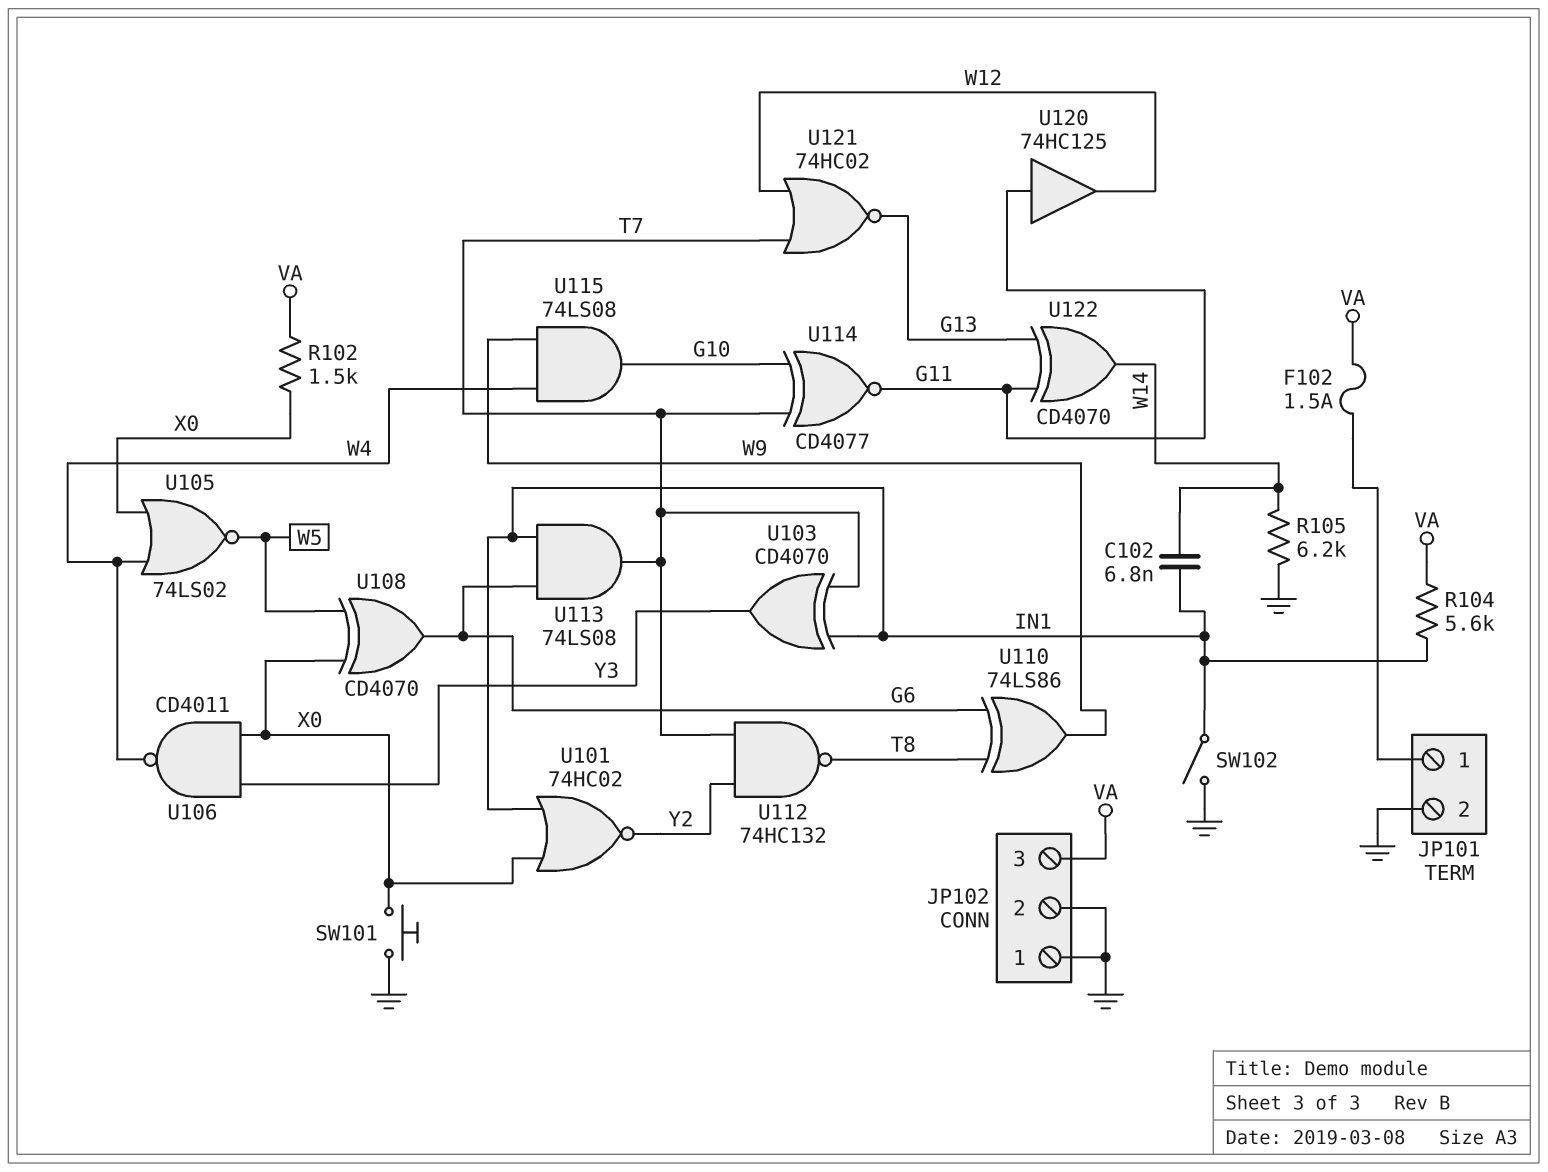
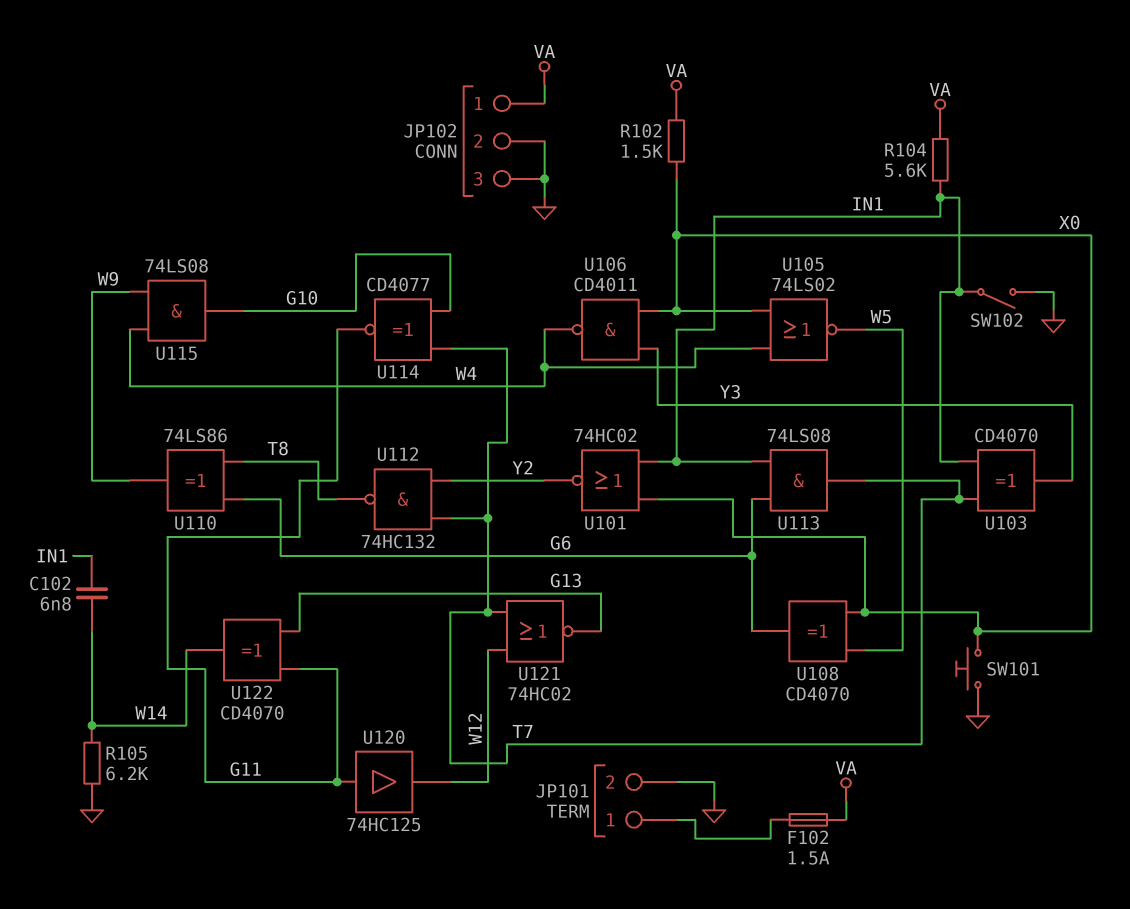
JP102 pin 1: GND -> VA
JP102 pin 3: VA -> GND

